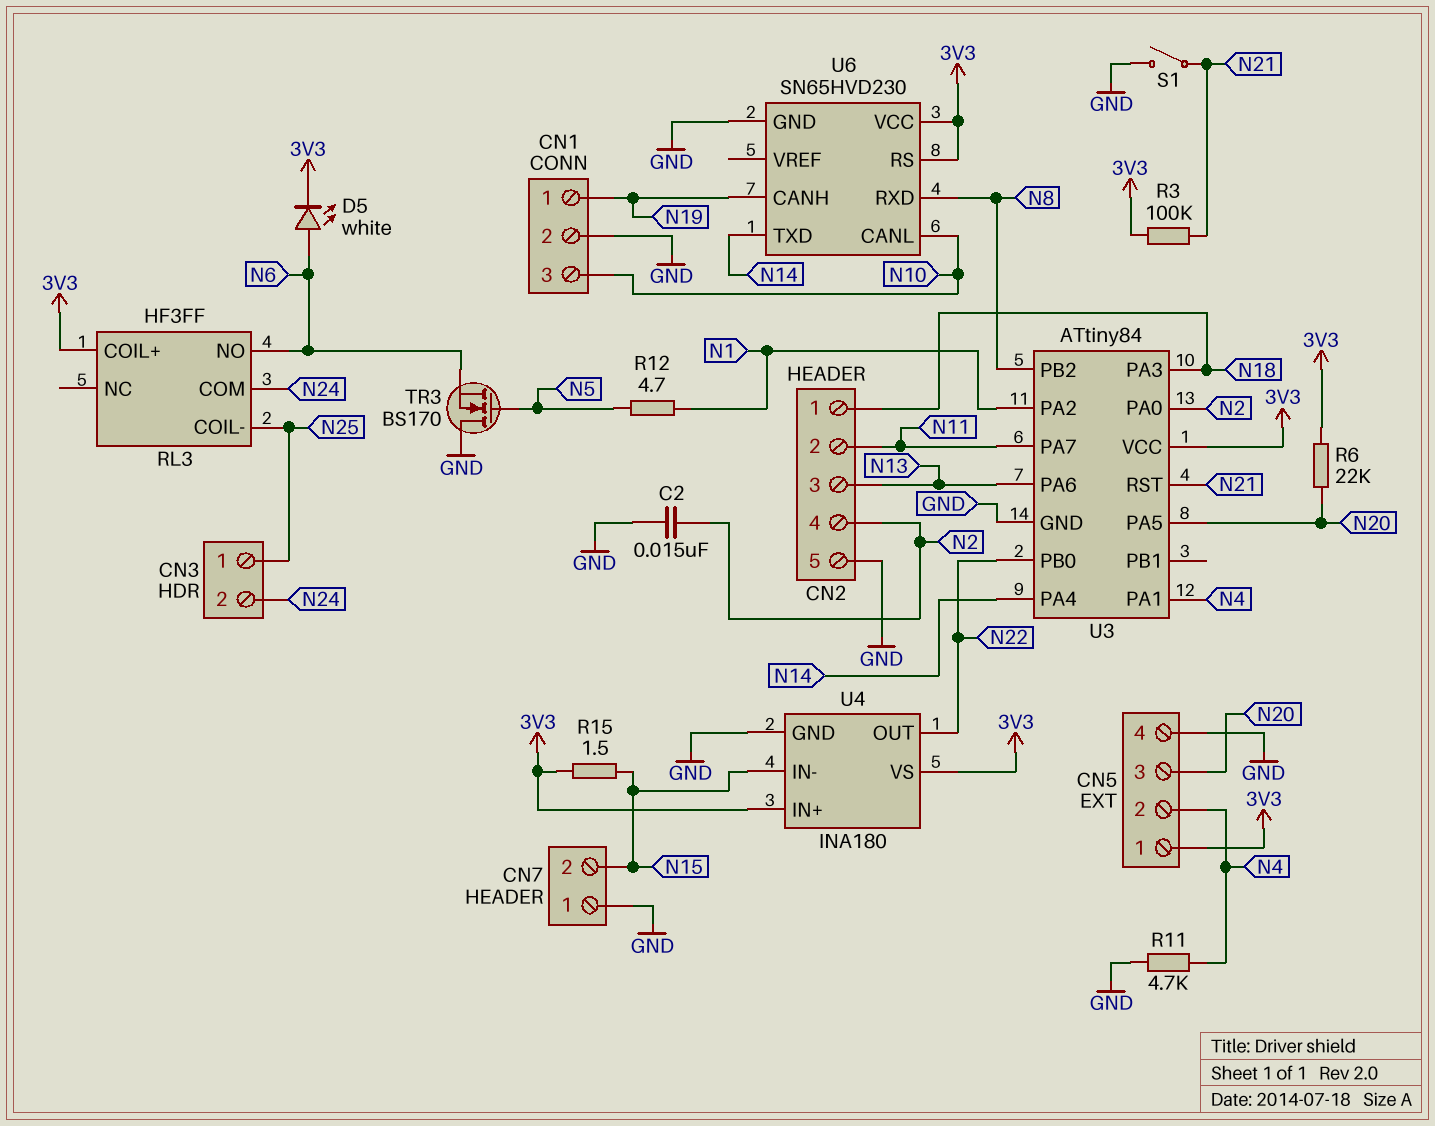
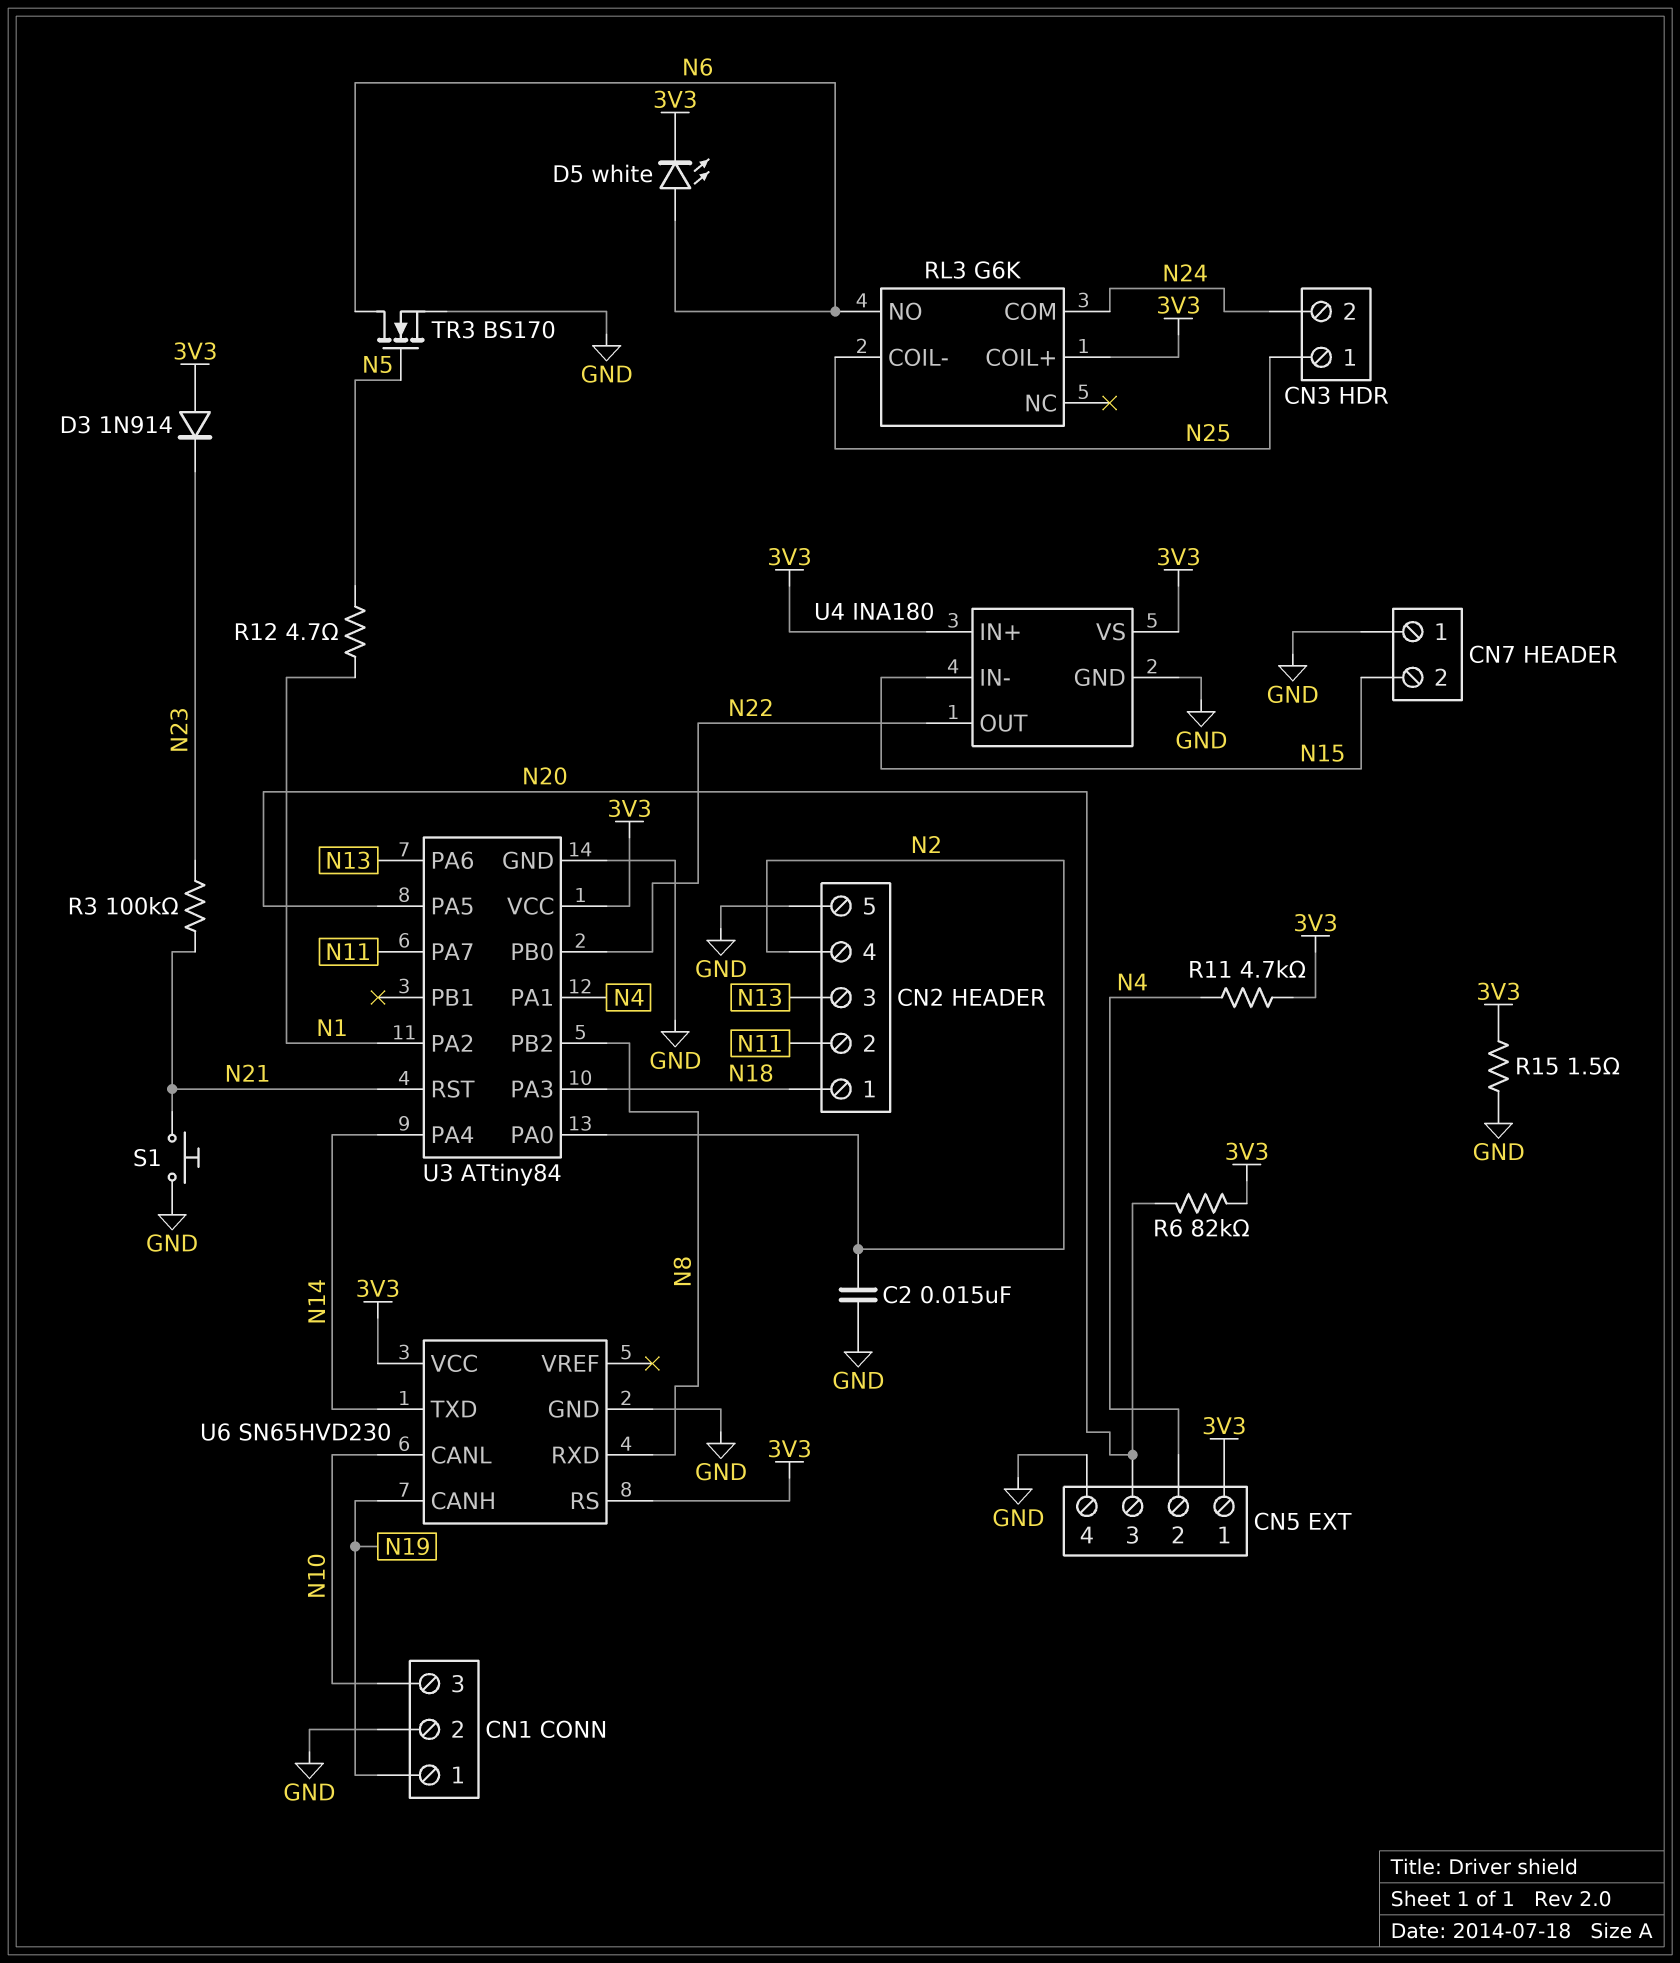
D3: none -> diode 1N914 (A 3V3, K N23)
R3: 100k (3V3, N21) -> 100k (N21, N23)
R6: 22k (3V3, N20) -> 82k (3V3, N20)
R11: 4.7k (GND, N4) -> 4.7k (3V3, N4)
R15: 1.5 (3V3, N15) -> 1.5 (3V3, GND)
RL3: HF3FF -> G6K
S1: switch (GND, N21) -> button (GND, N21)
TR3: NMOS BS170 (G N5, D GND, S N6) -> NMOS BS170 (G N5, D N6, S GND)

